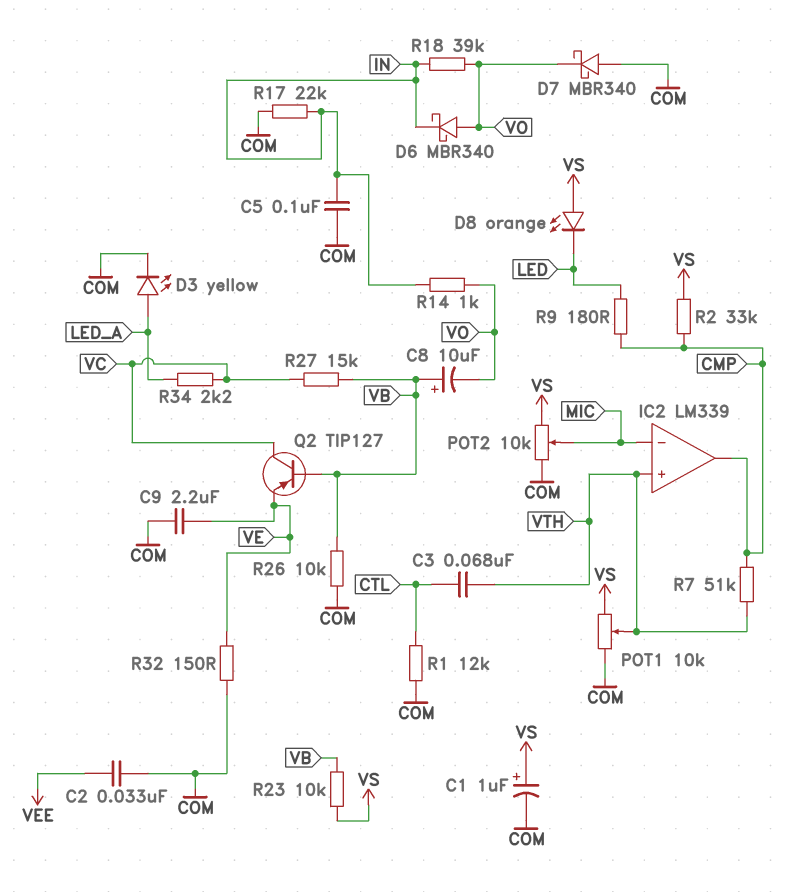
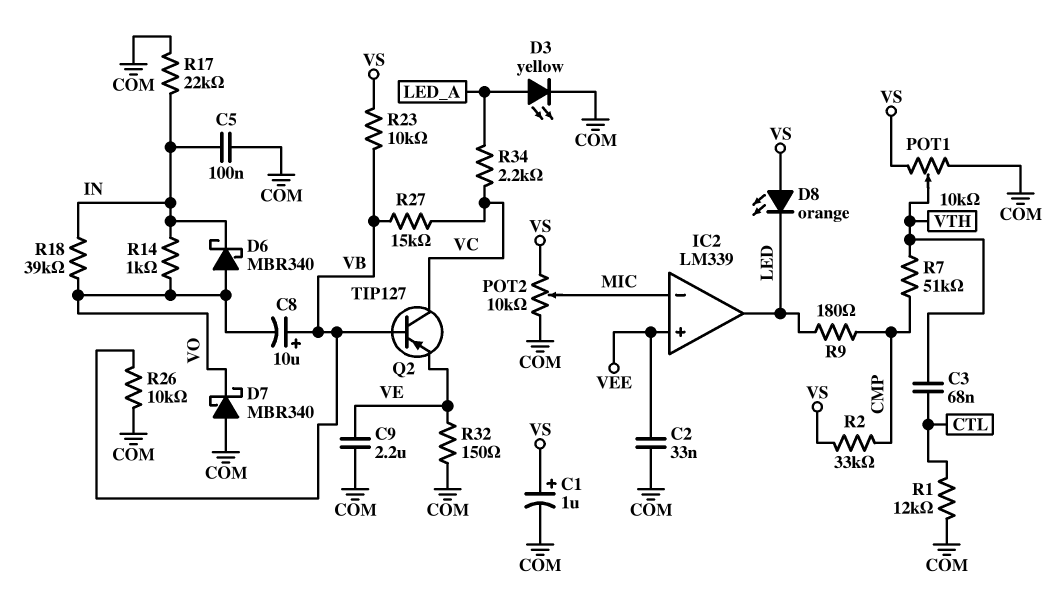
IC2 pin in+: VTH -> VEE
IC2 pin out: CMP -> LED

